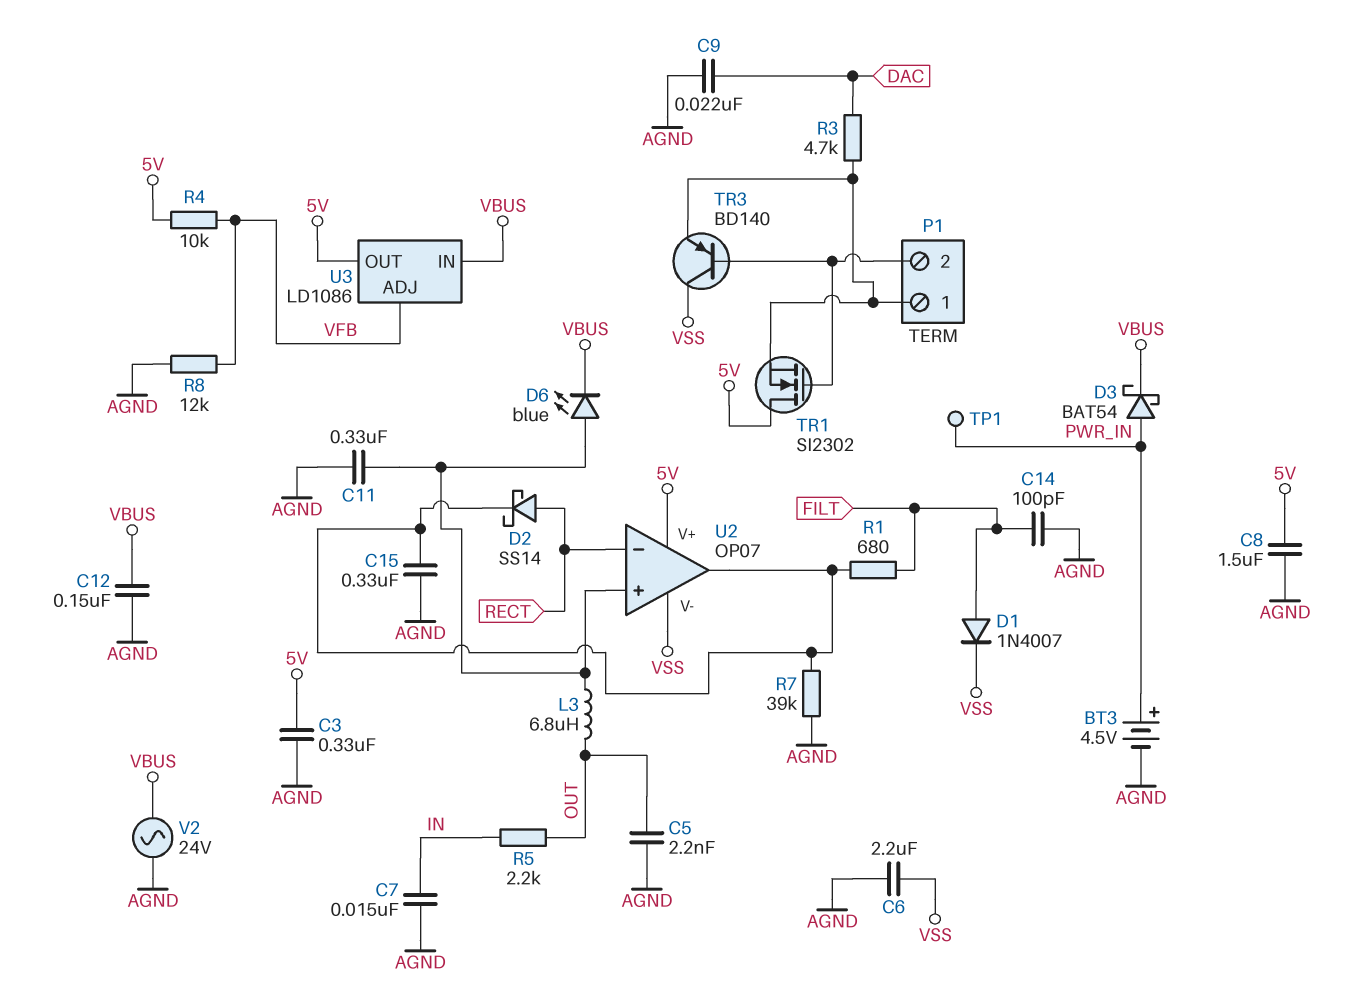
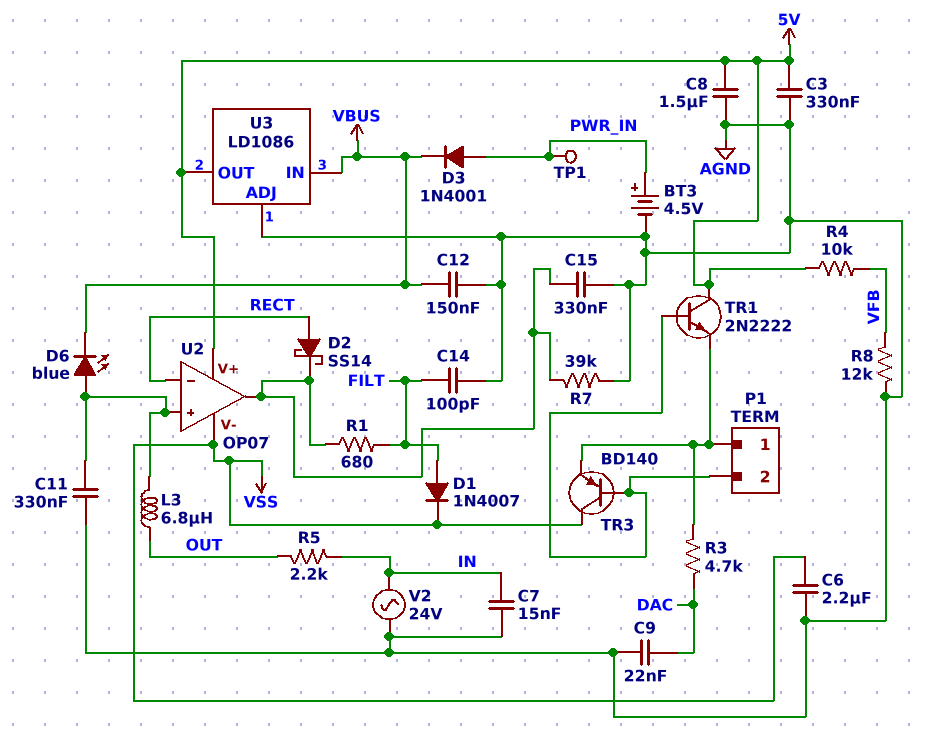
C5: 2.2nF (AGND, OUT) -> none
D3: schottky BAT54 (A PWR_IN, K VBUS) -> diode 1N4001 (A PWR_IN, K VBUS)
TR1: NMOS SI2302 (G P1/2, D 5V, S P1/1) -> NPN 2N2222 (B P1/2, C 5V, E P1/1)
U3 pin ADJ: VFB -> AGND
V2: AC 24V (AGND, VBUS) -> AC 24V (AGND, IN)

